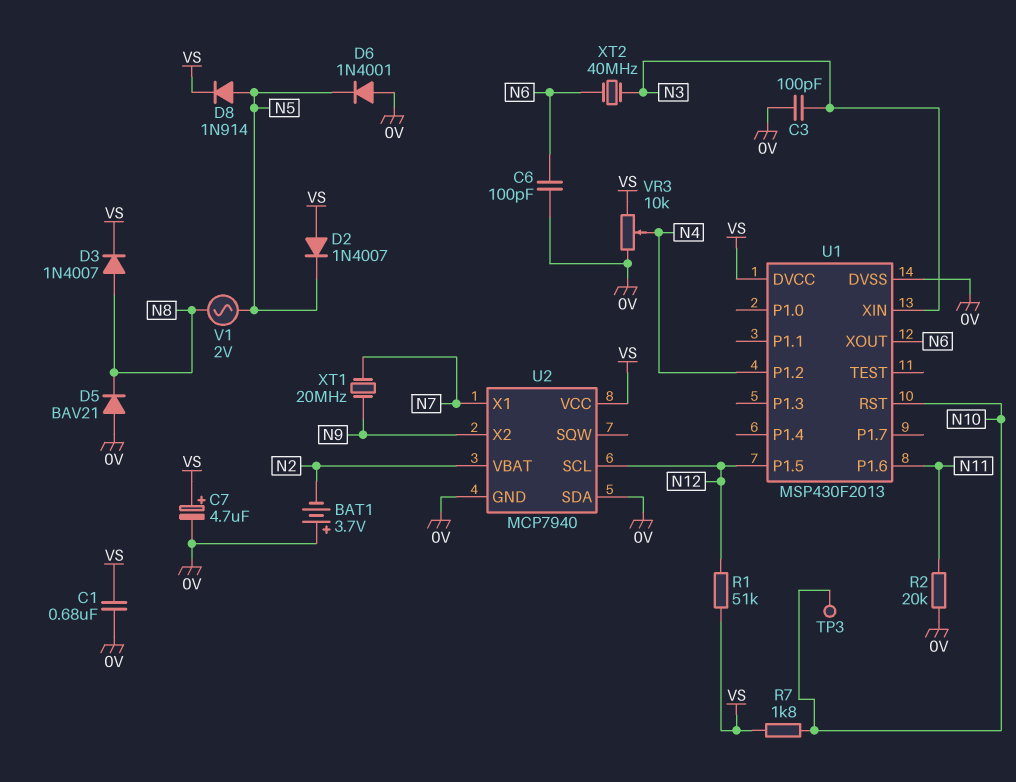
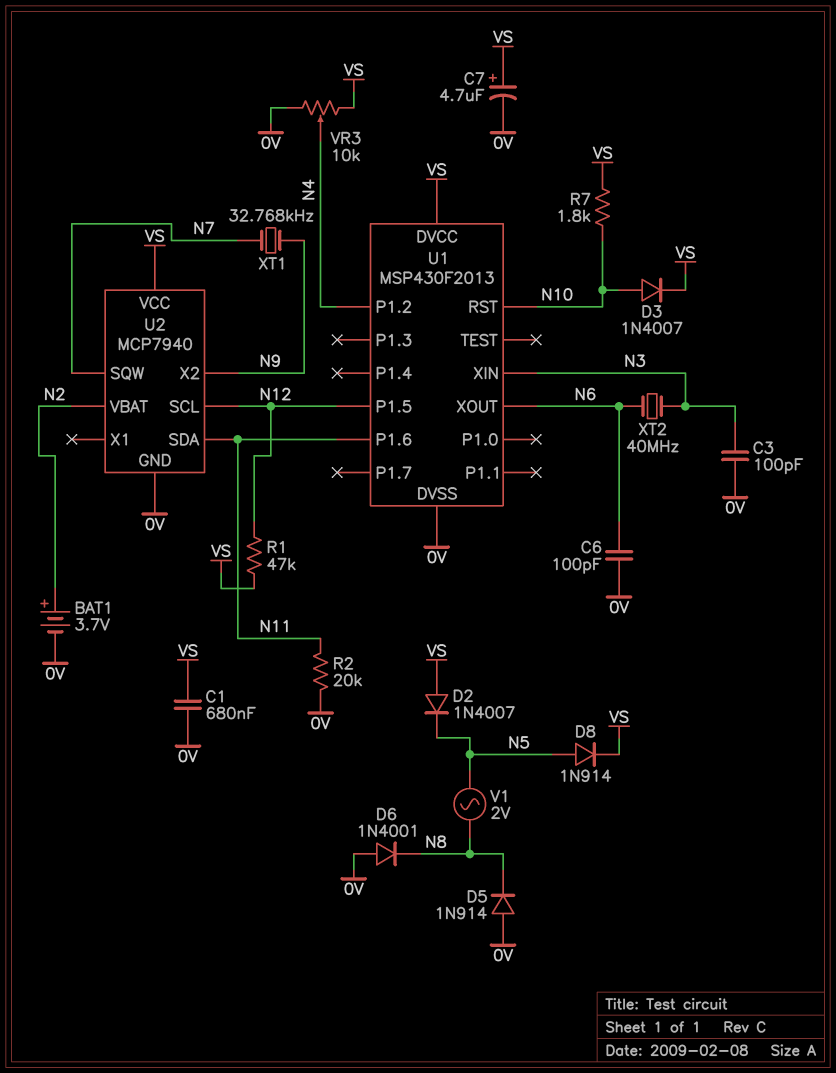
BAT1: 3.7V (plus 0V, minus N2) -> 3.7V (plus N2, minus 0V)
D3: diode 1N4007 (A N8, K VS) -> diode 1N4007 (A N10, K VS)
D5: diode BAV21 (A 0V, K N8) -> diode 1N914 (A 0V, K N8)
D6: diode 1N4001 (A 0V, K N5) -> diode 1N4001 (A 0V, K N8)
R1: 51k (N12, VS) -> 47k (N12, VS)
TP3: test point (N10) -> none
U2 pin SDA: 0V -> N11
U2 pin SQW: none -> N7
U2 pin X1: N7 -> none
XT1: 20MHz (N7, N9) -> 32.768kHz (N7, N9)

